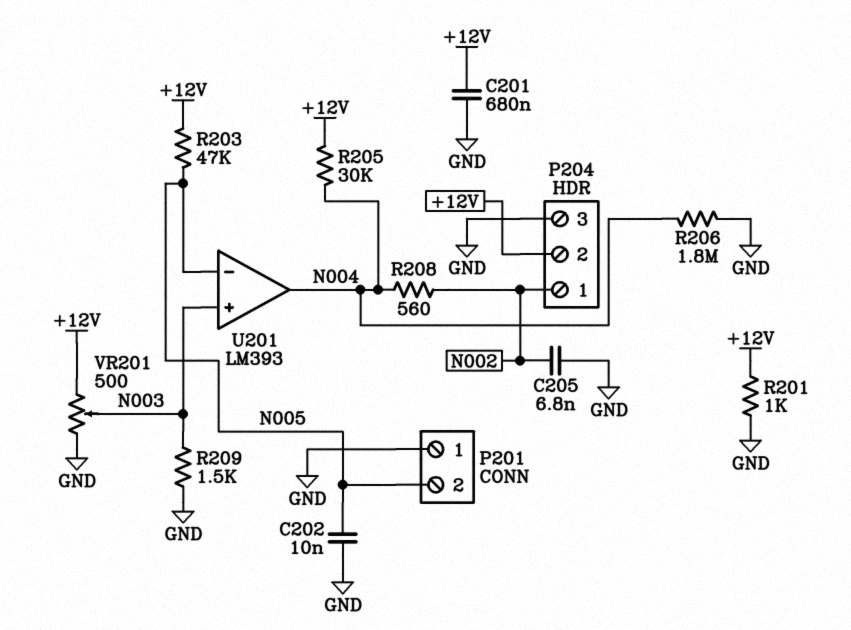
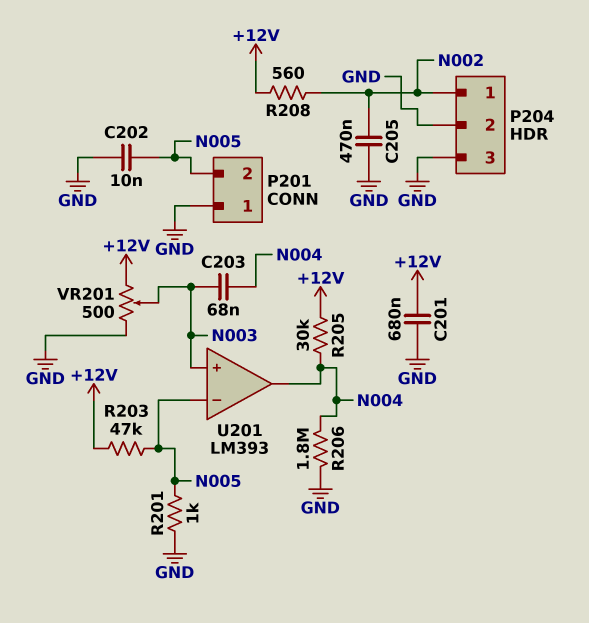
C203: none -> 68nF (N003, N004)
C205: 6.8nF (GND, N002) -> 470nF (GND, N002)
P204 pin 2: +12V -> GND
R201: 1k (+12V, GND) -> 1k (GND, N005)
R208: 560 (N002, N004) -> 560 (+12V, N002)
R209: 1.5k (GND, N003) -> none

